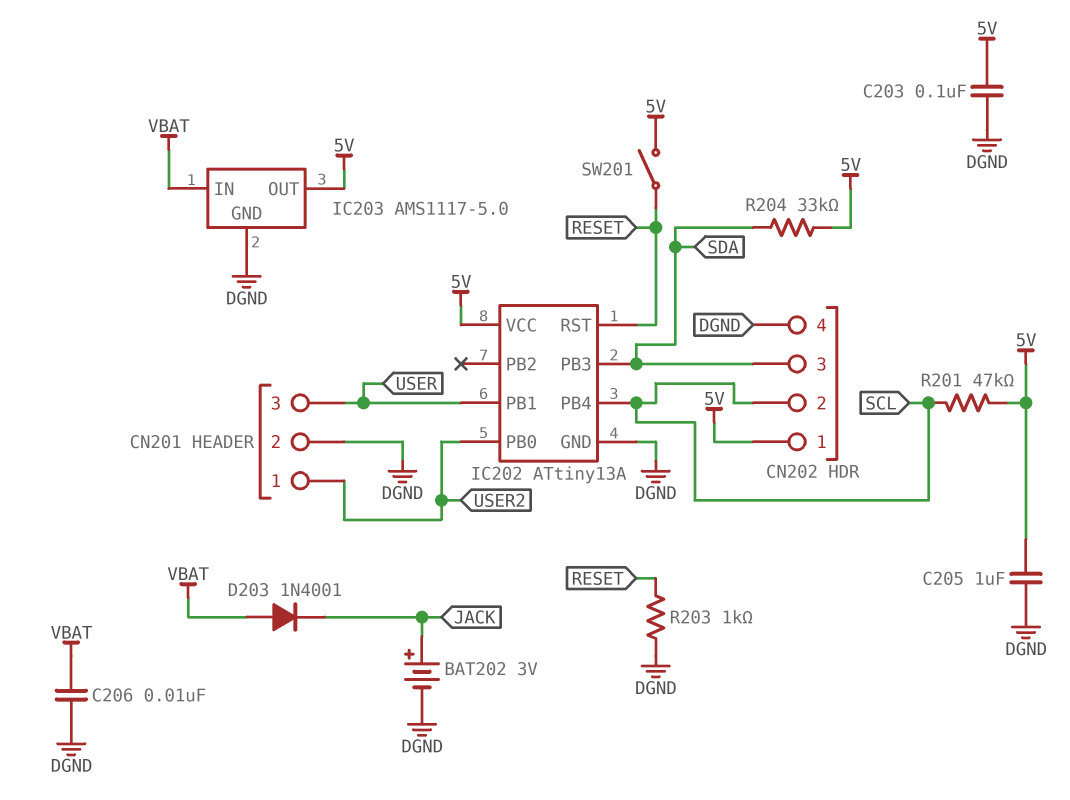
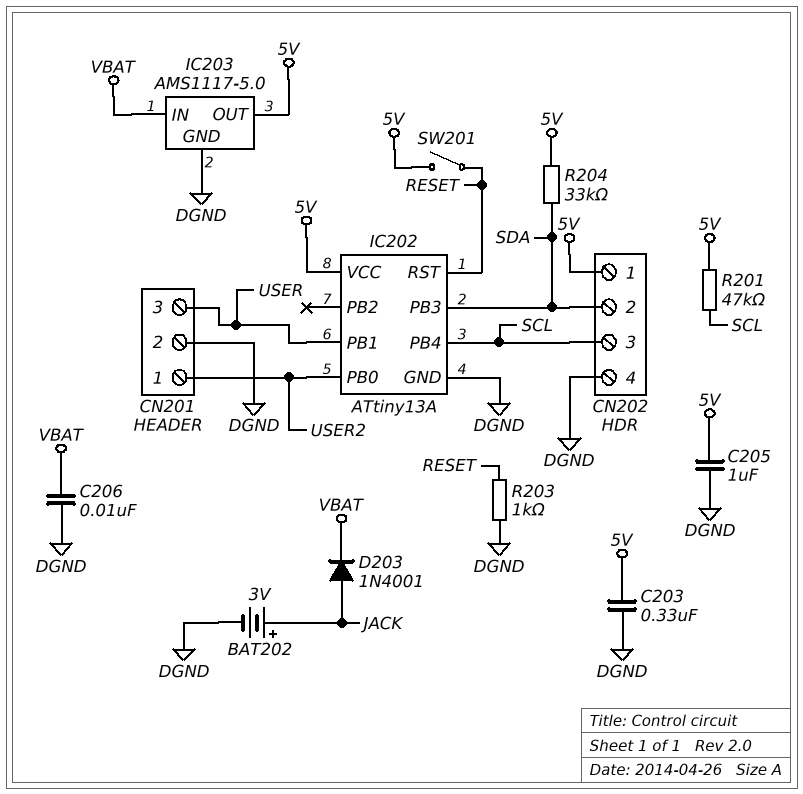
C203: 100nF (5V, DGND) -> 330nF (5V, DGND)
CN202 pin 2: SCL -> SDA
CN202 pin 3: SDA -> SCL
D203: diode 1N4001 (A VBAT, K JACK) -> diode 1N4001 (A JACK, K VBAT)

